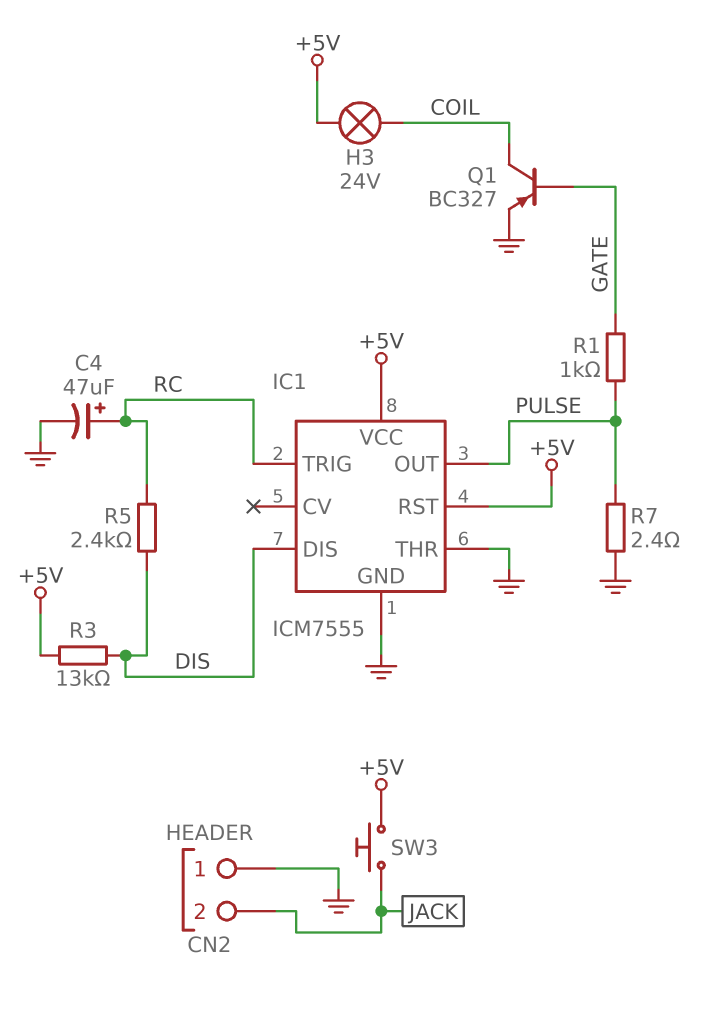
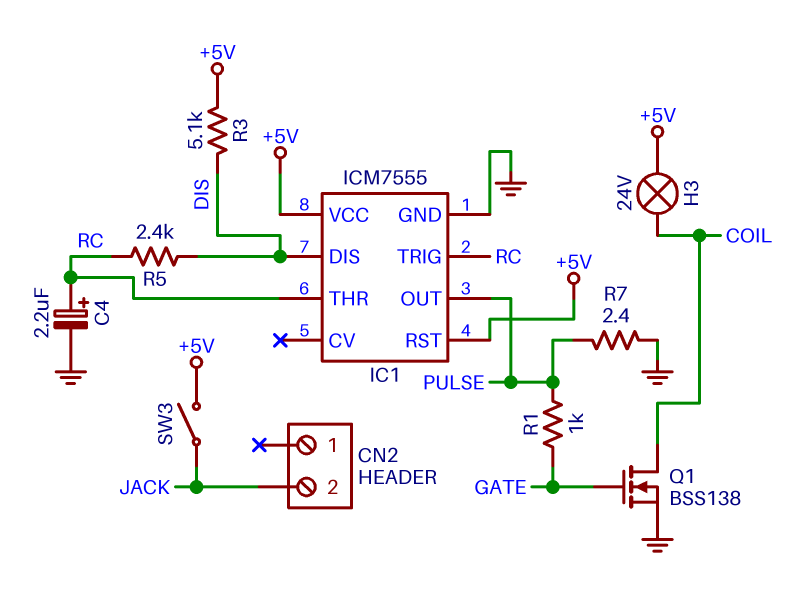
C4: 47uF (plus RC, minus GND) -> 2.2uF (plus RC, minus GND)
CN2 pin 1: GND -> none
IC1 pin THR: GND -> RC
Q1: PNP BC327 (B GATE, C COIL, E GND) -> NMOS BSS138 (G GATE, D COIL, S GND)
R3: 13k (+5V, DIS) -> 5.1k (+5V, DIS)
SW3: button (+5V, JACK) -> switch (+5V, JACK)

